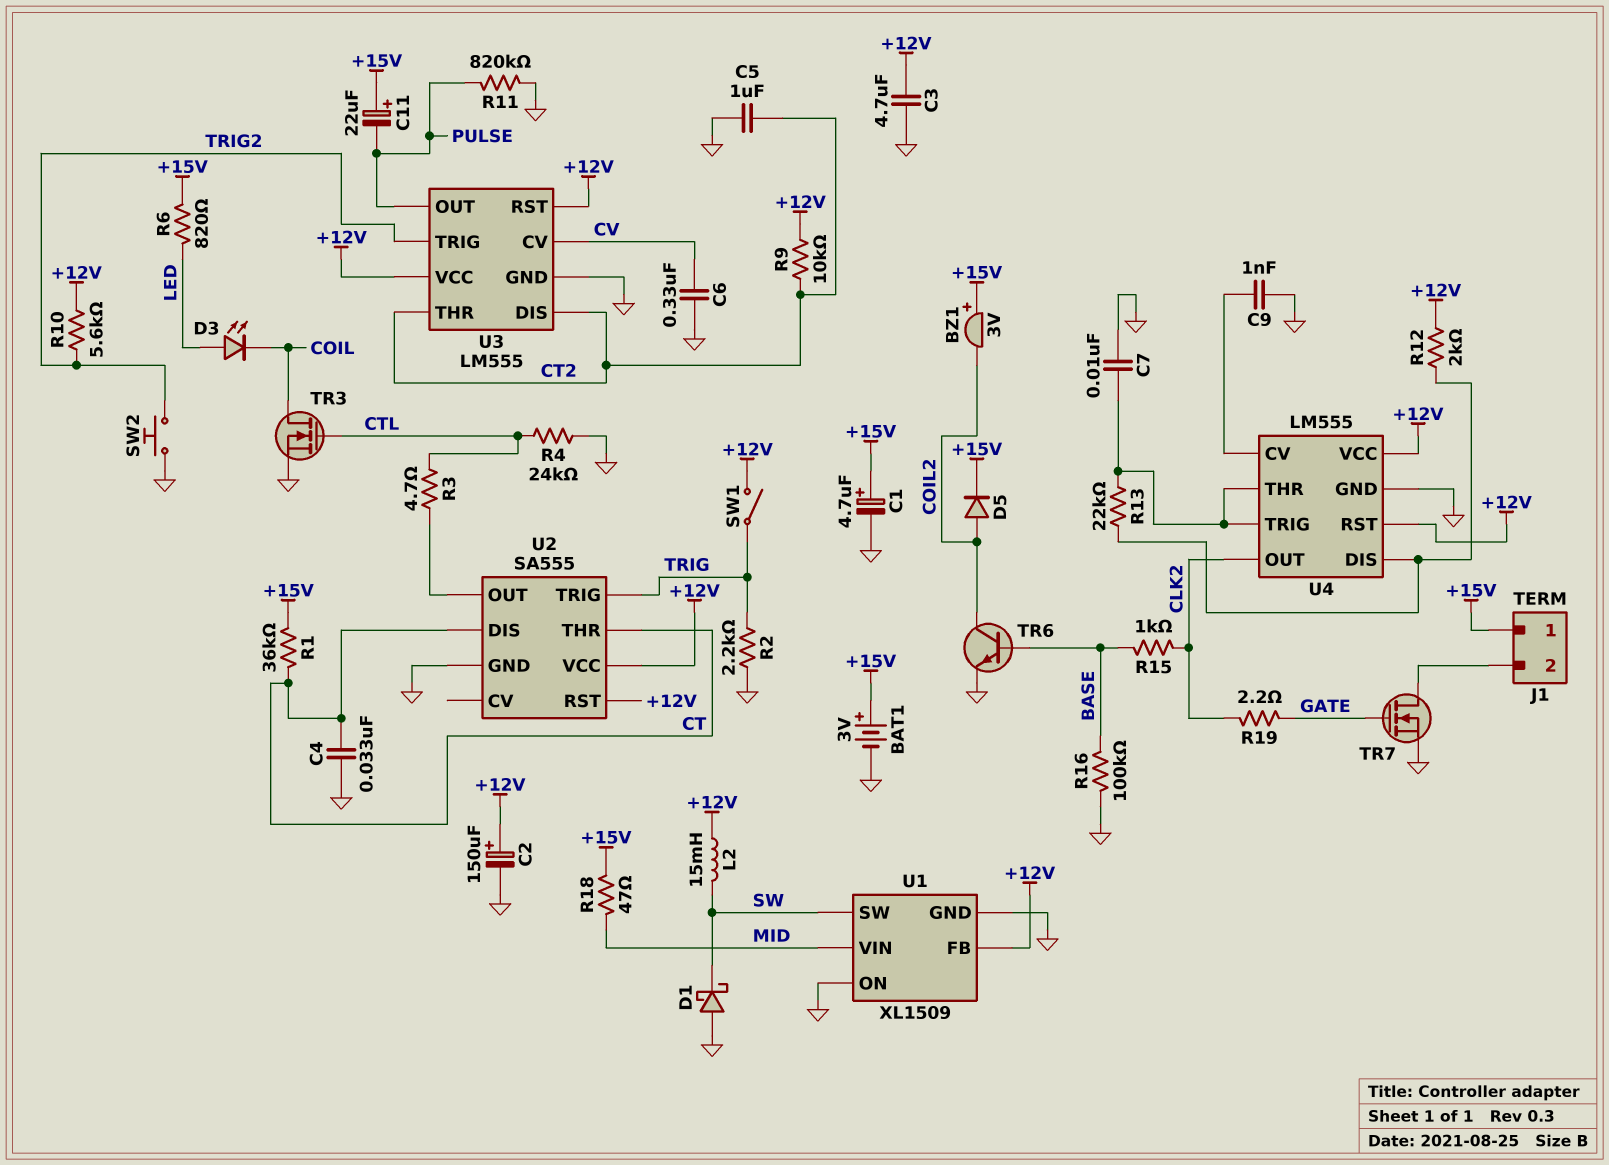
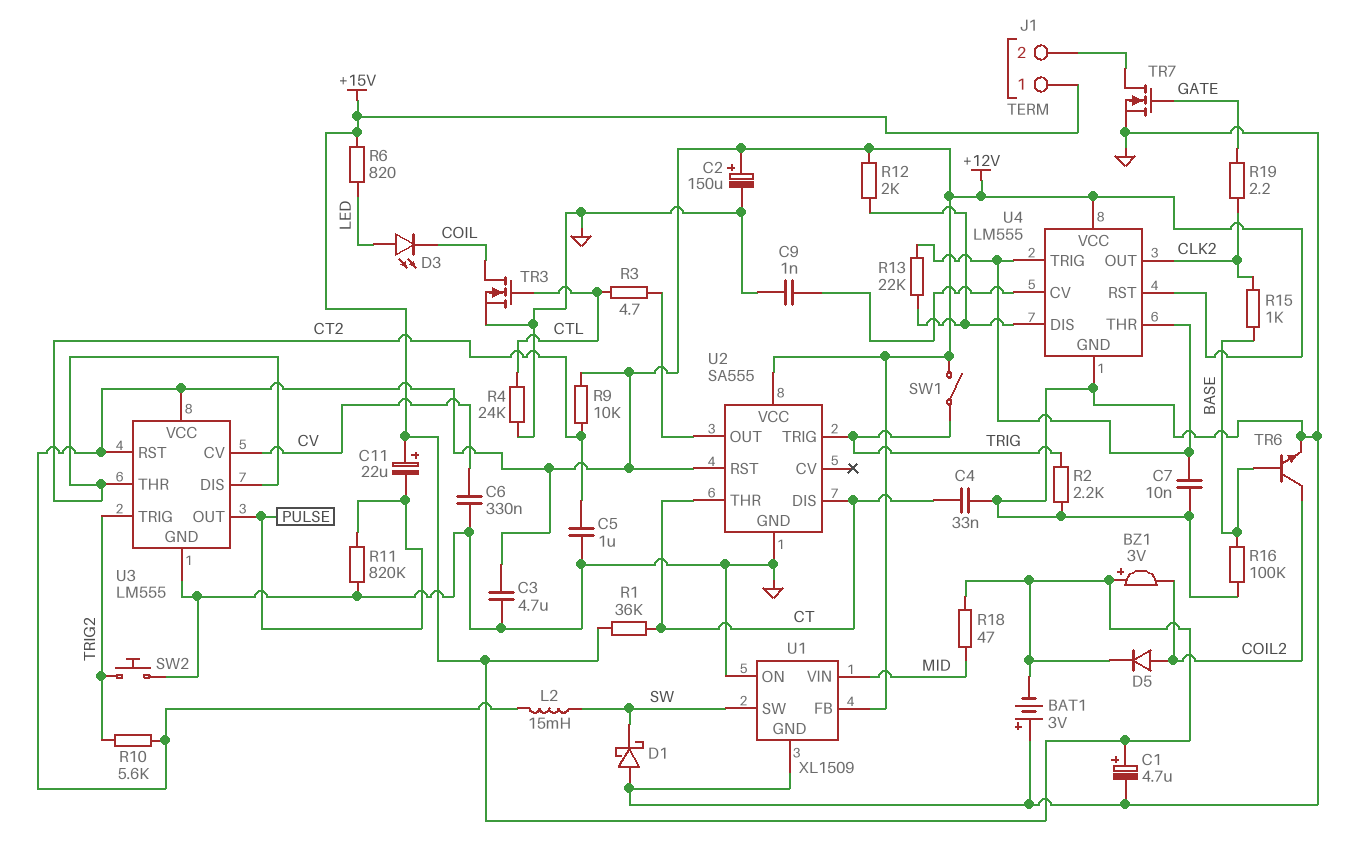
BAT1: 3V (plus +15V, minus GND) -> 3V (plus GND, minus +15V)

